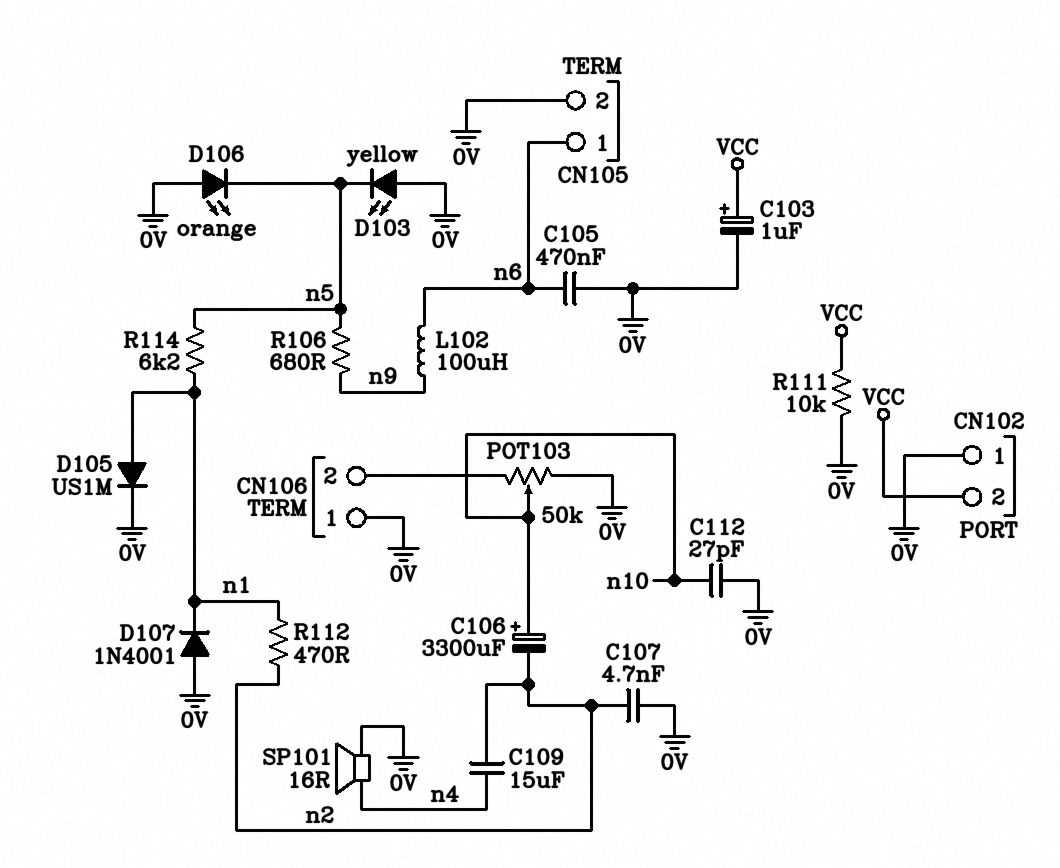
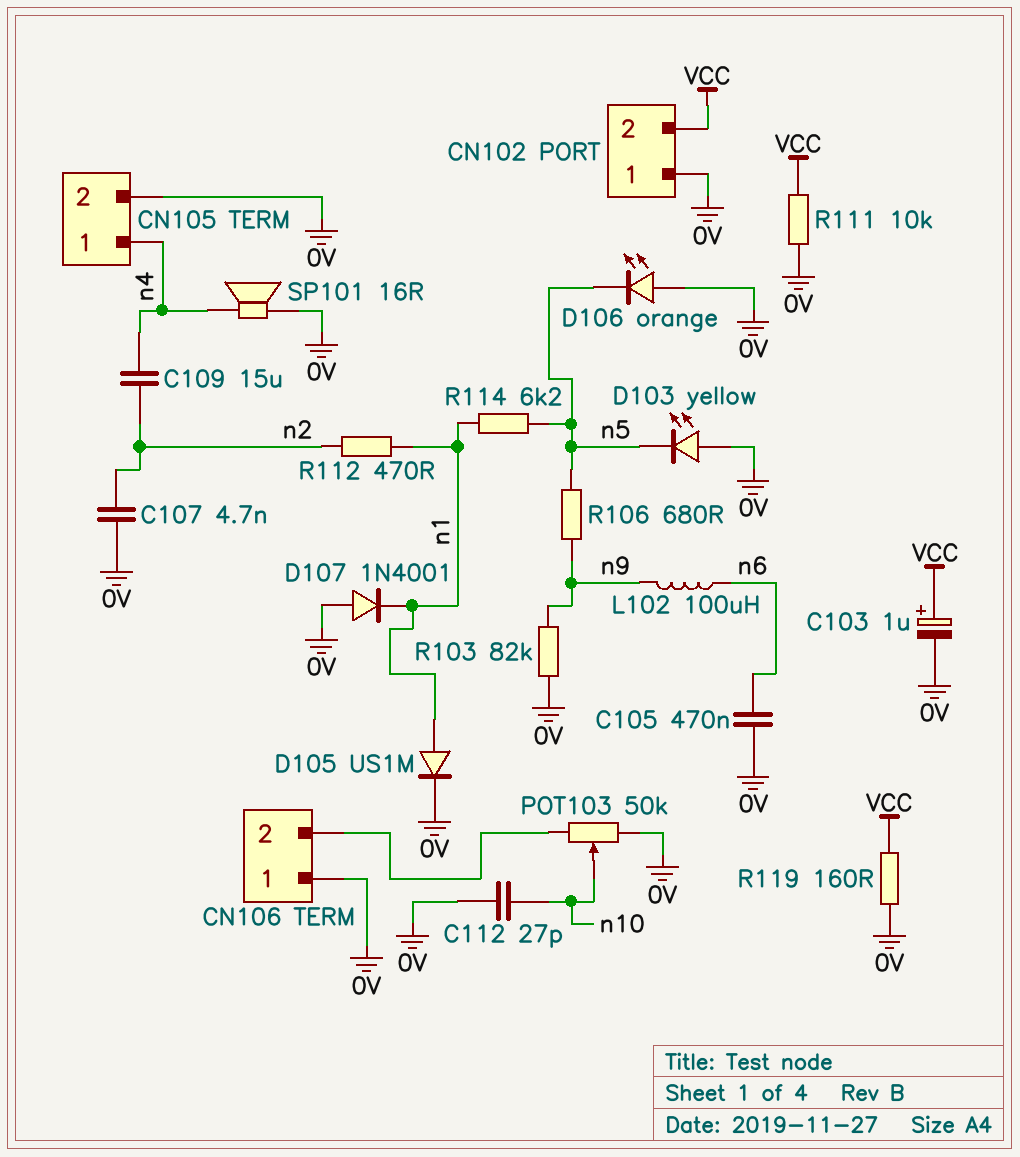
C106: 3300uF (plus n10, minus n2) -> none
CN105 pin 1: n6 -> n4
R103: none -> 82k (0V, n9)
R119: none -> 160 (0V, VCC)

